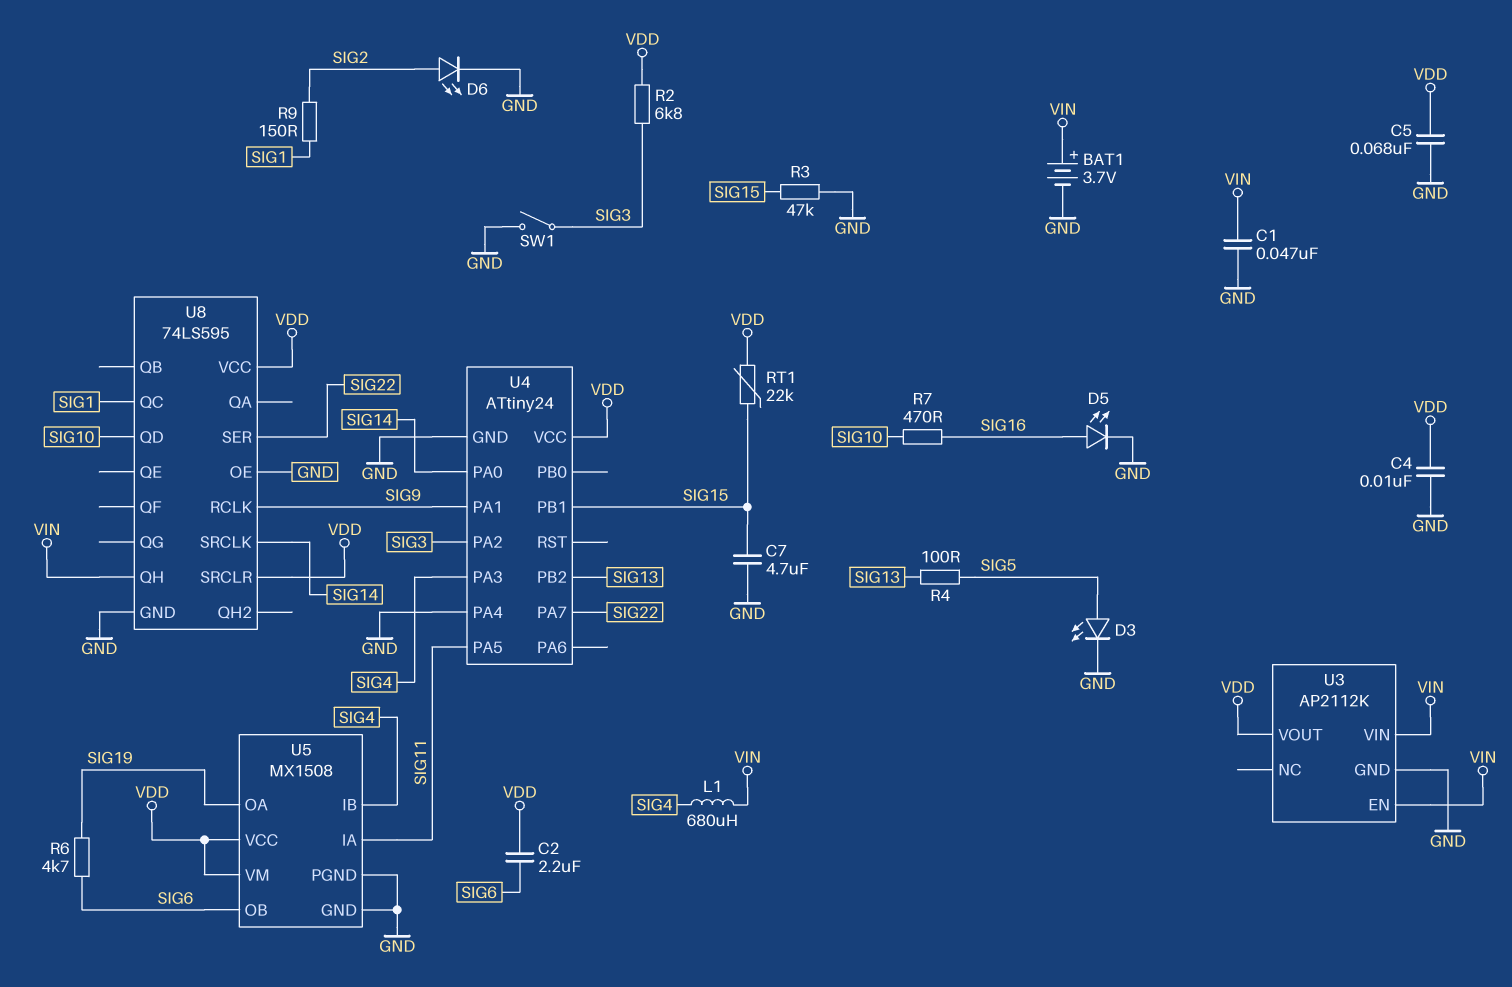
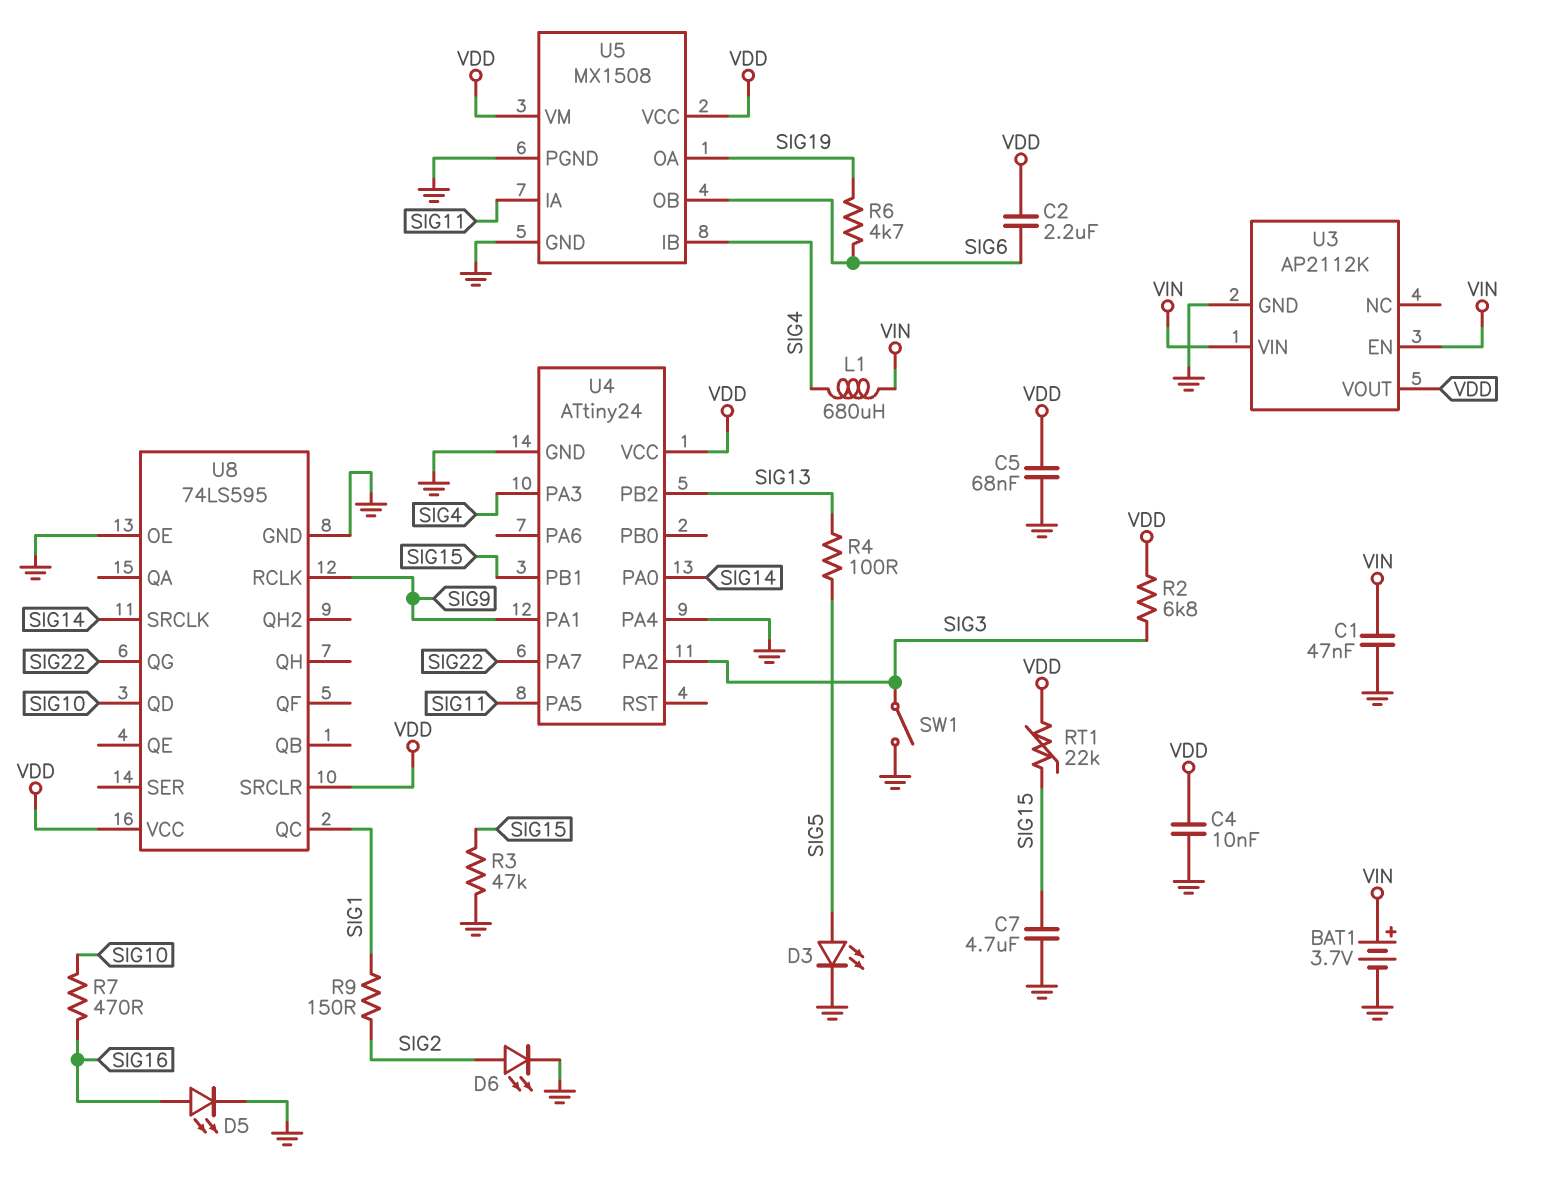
U8 pin QG: none -> SIG22
U8 pin QH: VIN -> none
U8 pin SER: SIG22 -> none

